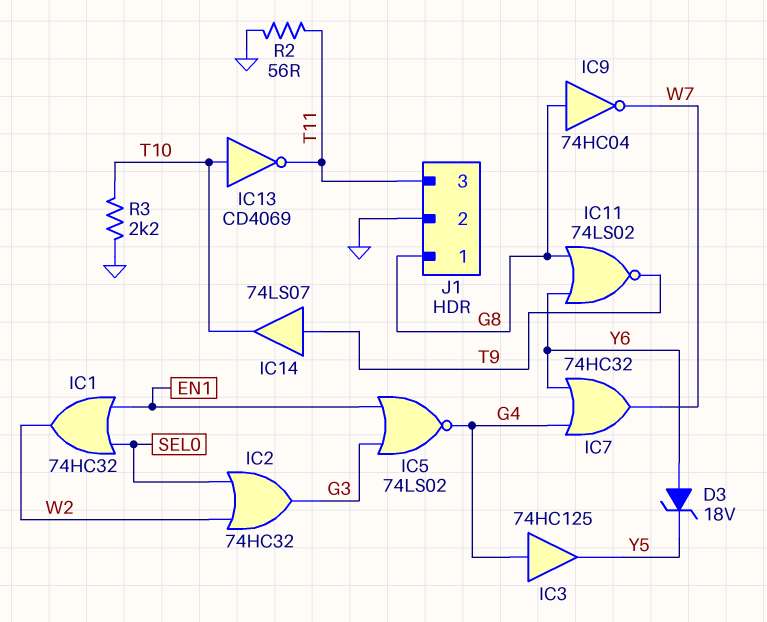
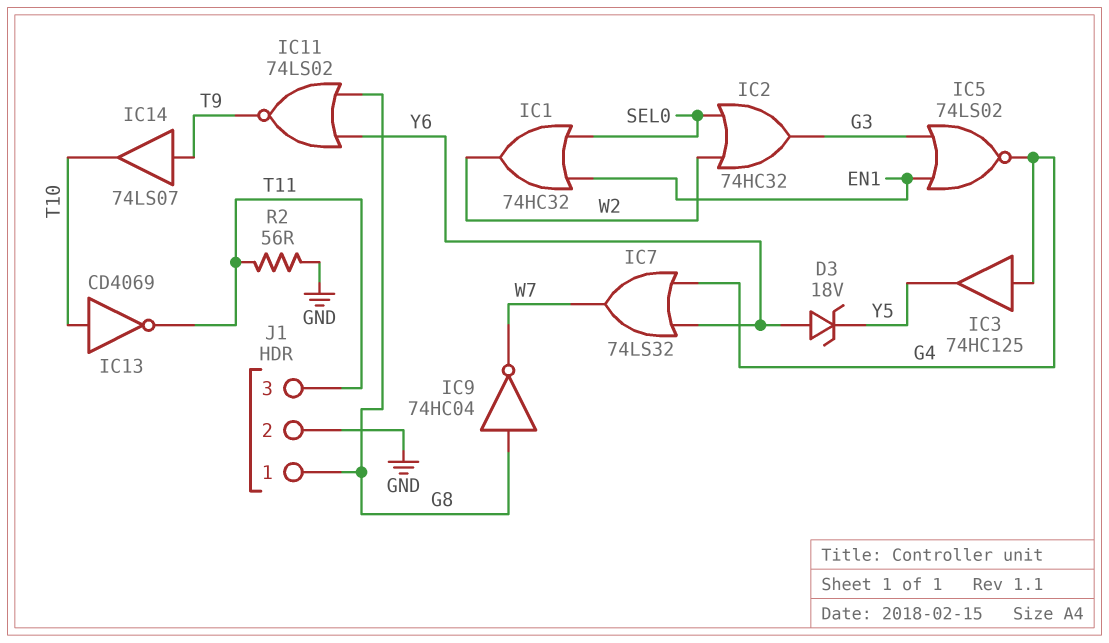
IC7: OR 74HC32 (in G4, in Y6, out W7) -> OR 74LS32 (in G4, in Y6, out W7)
R3: 2.2k (GND, T10) -> none

